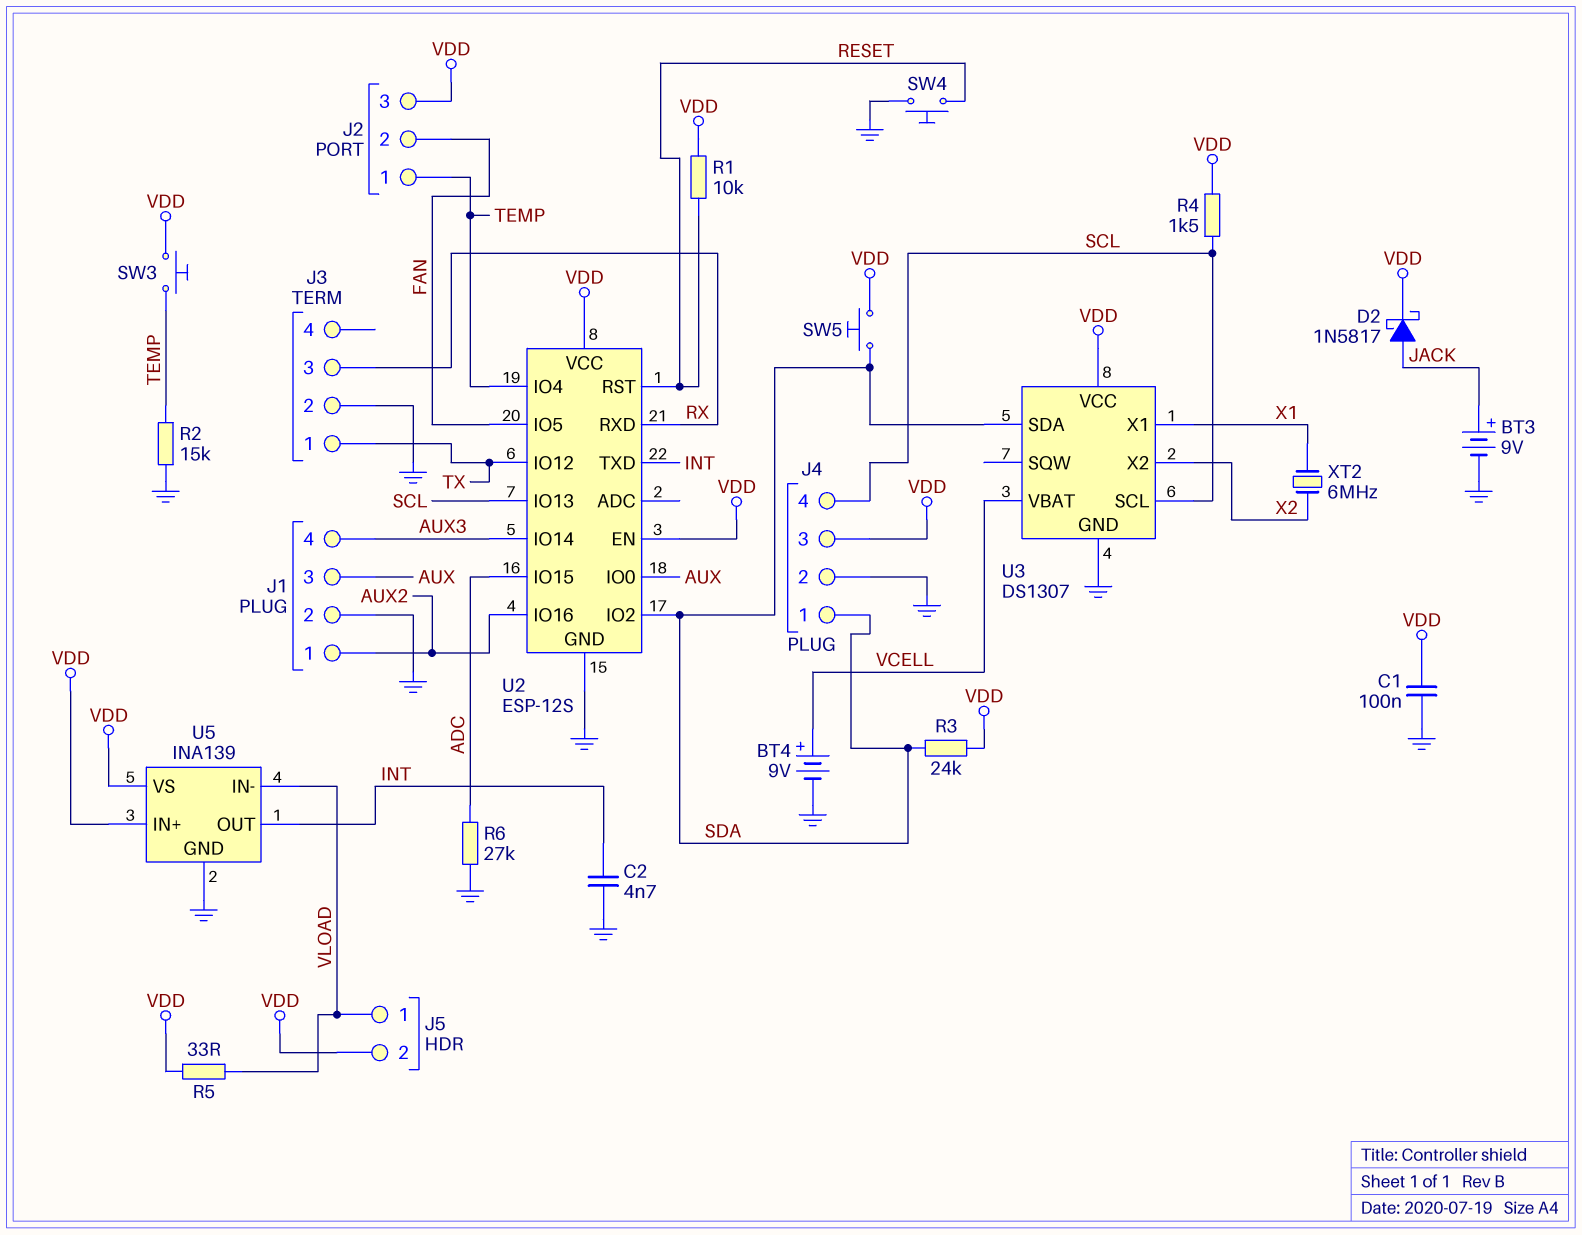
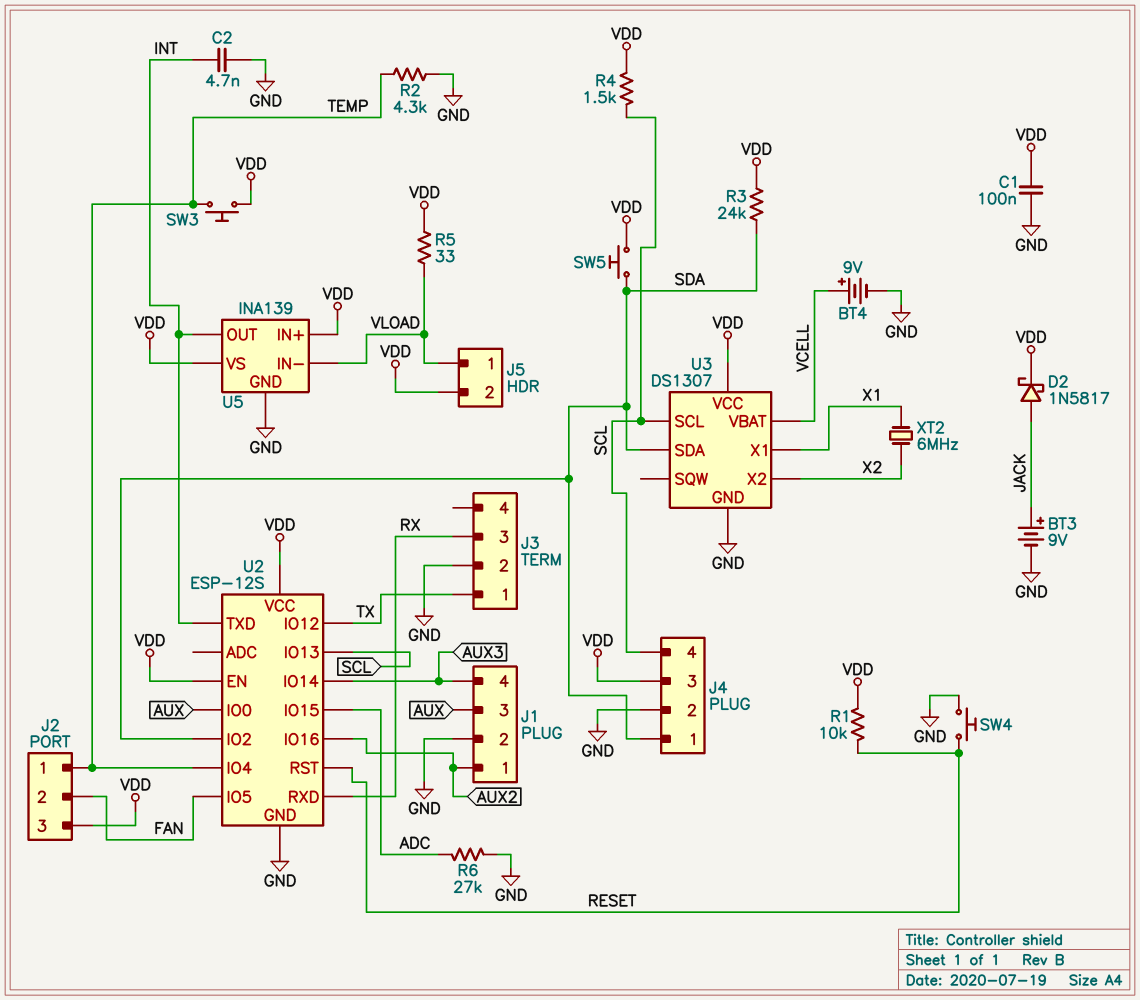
R2: 15k (GND, TEMP) -> 4.3k (GND, TEMP)

